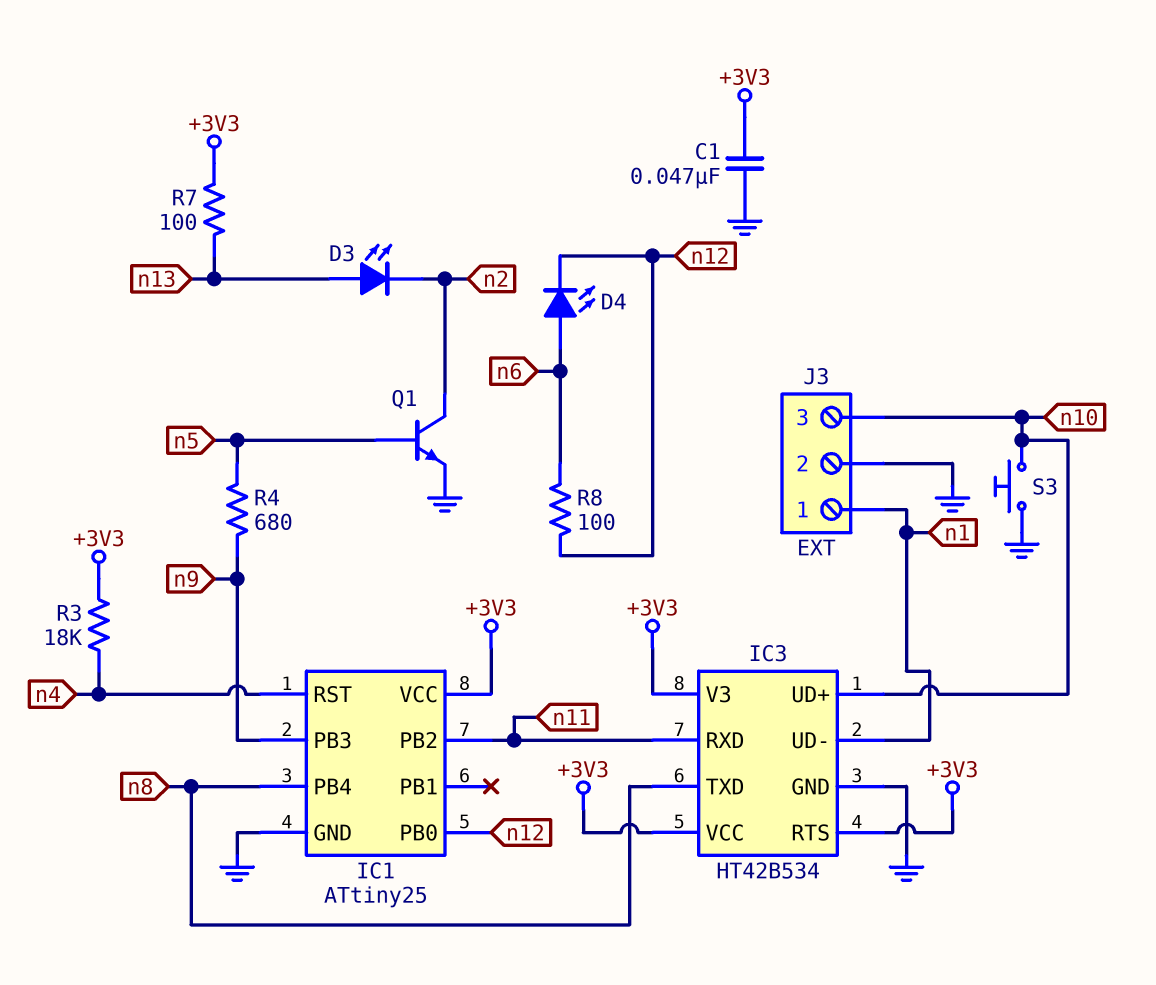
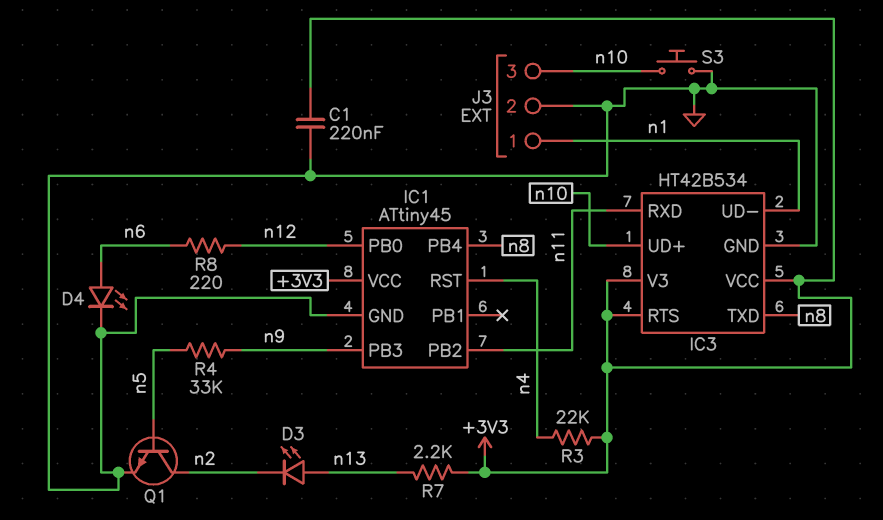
C1: 47nF (+3V3, GND) -> 220nF (+3V3, GND)
D4: LED (A n6, K n12) -> LED (A n6, K GND)
IC1: ATtiny25 -> ATtiny45
R3: 18k (+3V3, n4) -> 22k (+3V3, n4)
R4: 680 (n5, n9) -> 33k (n5, n9)
R7: 100 (+3V3, n13) -> 2.2k (+3V3, n13)
R8: 100 (n6, n12) -> 220 (n6, n12)

